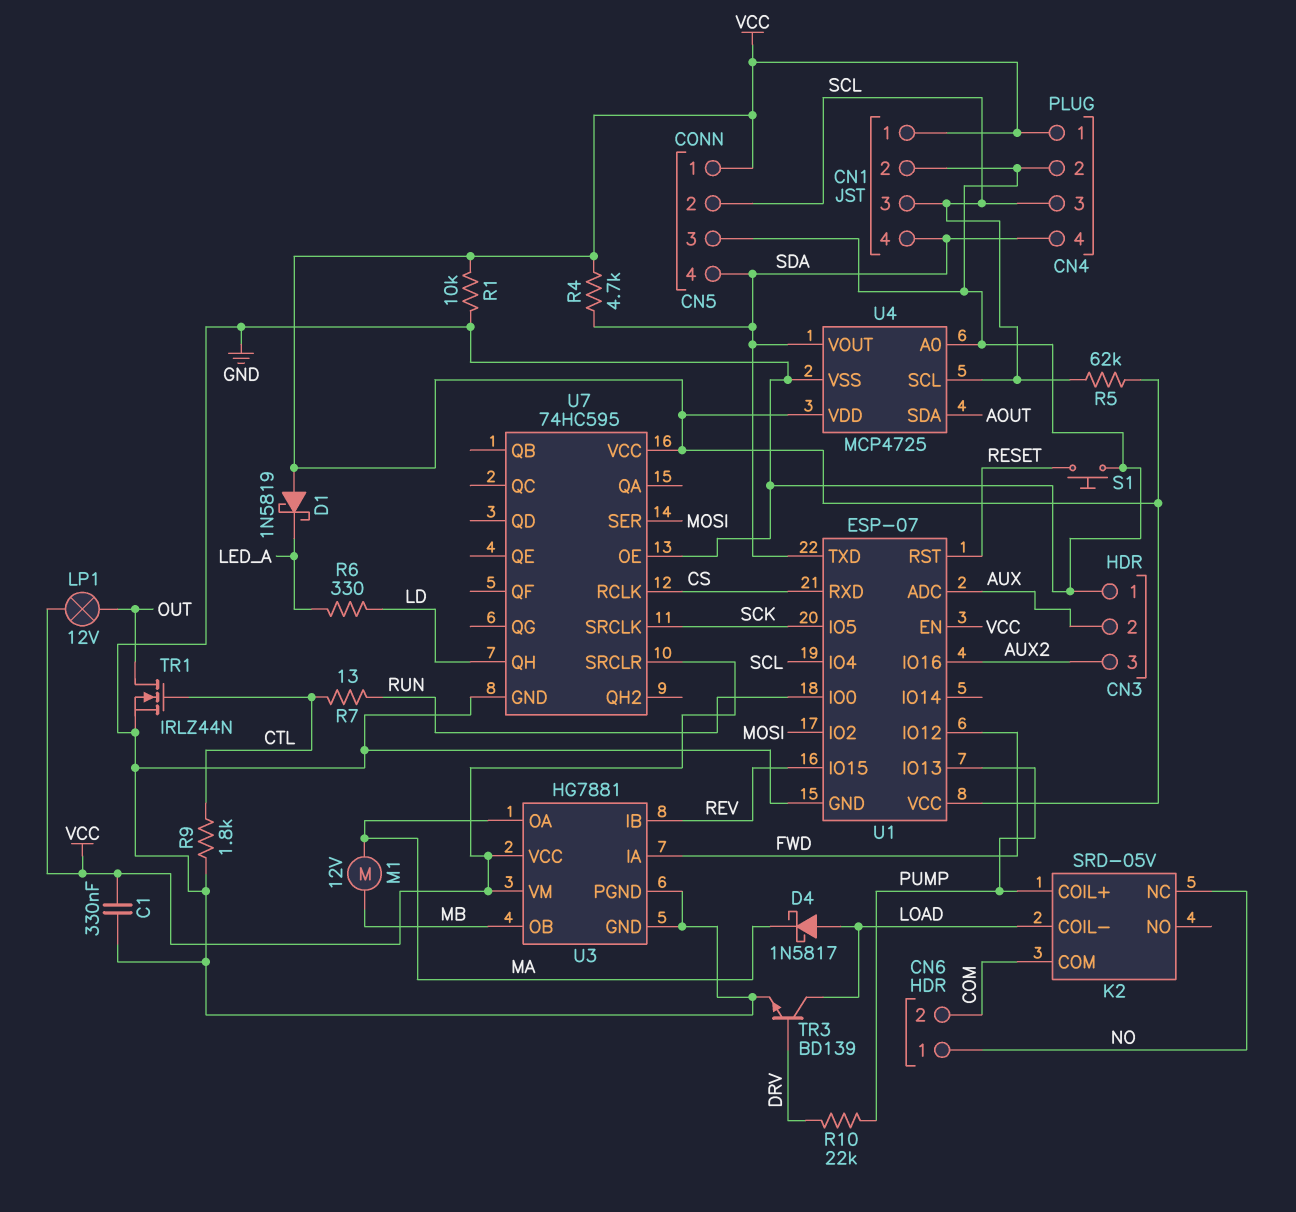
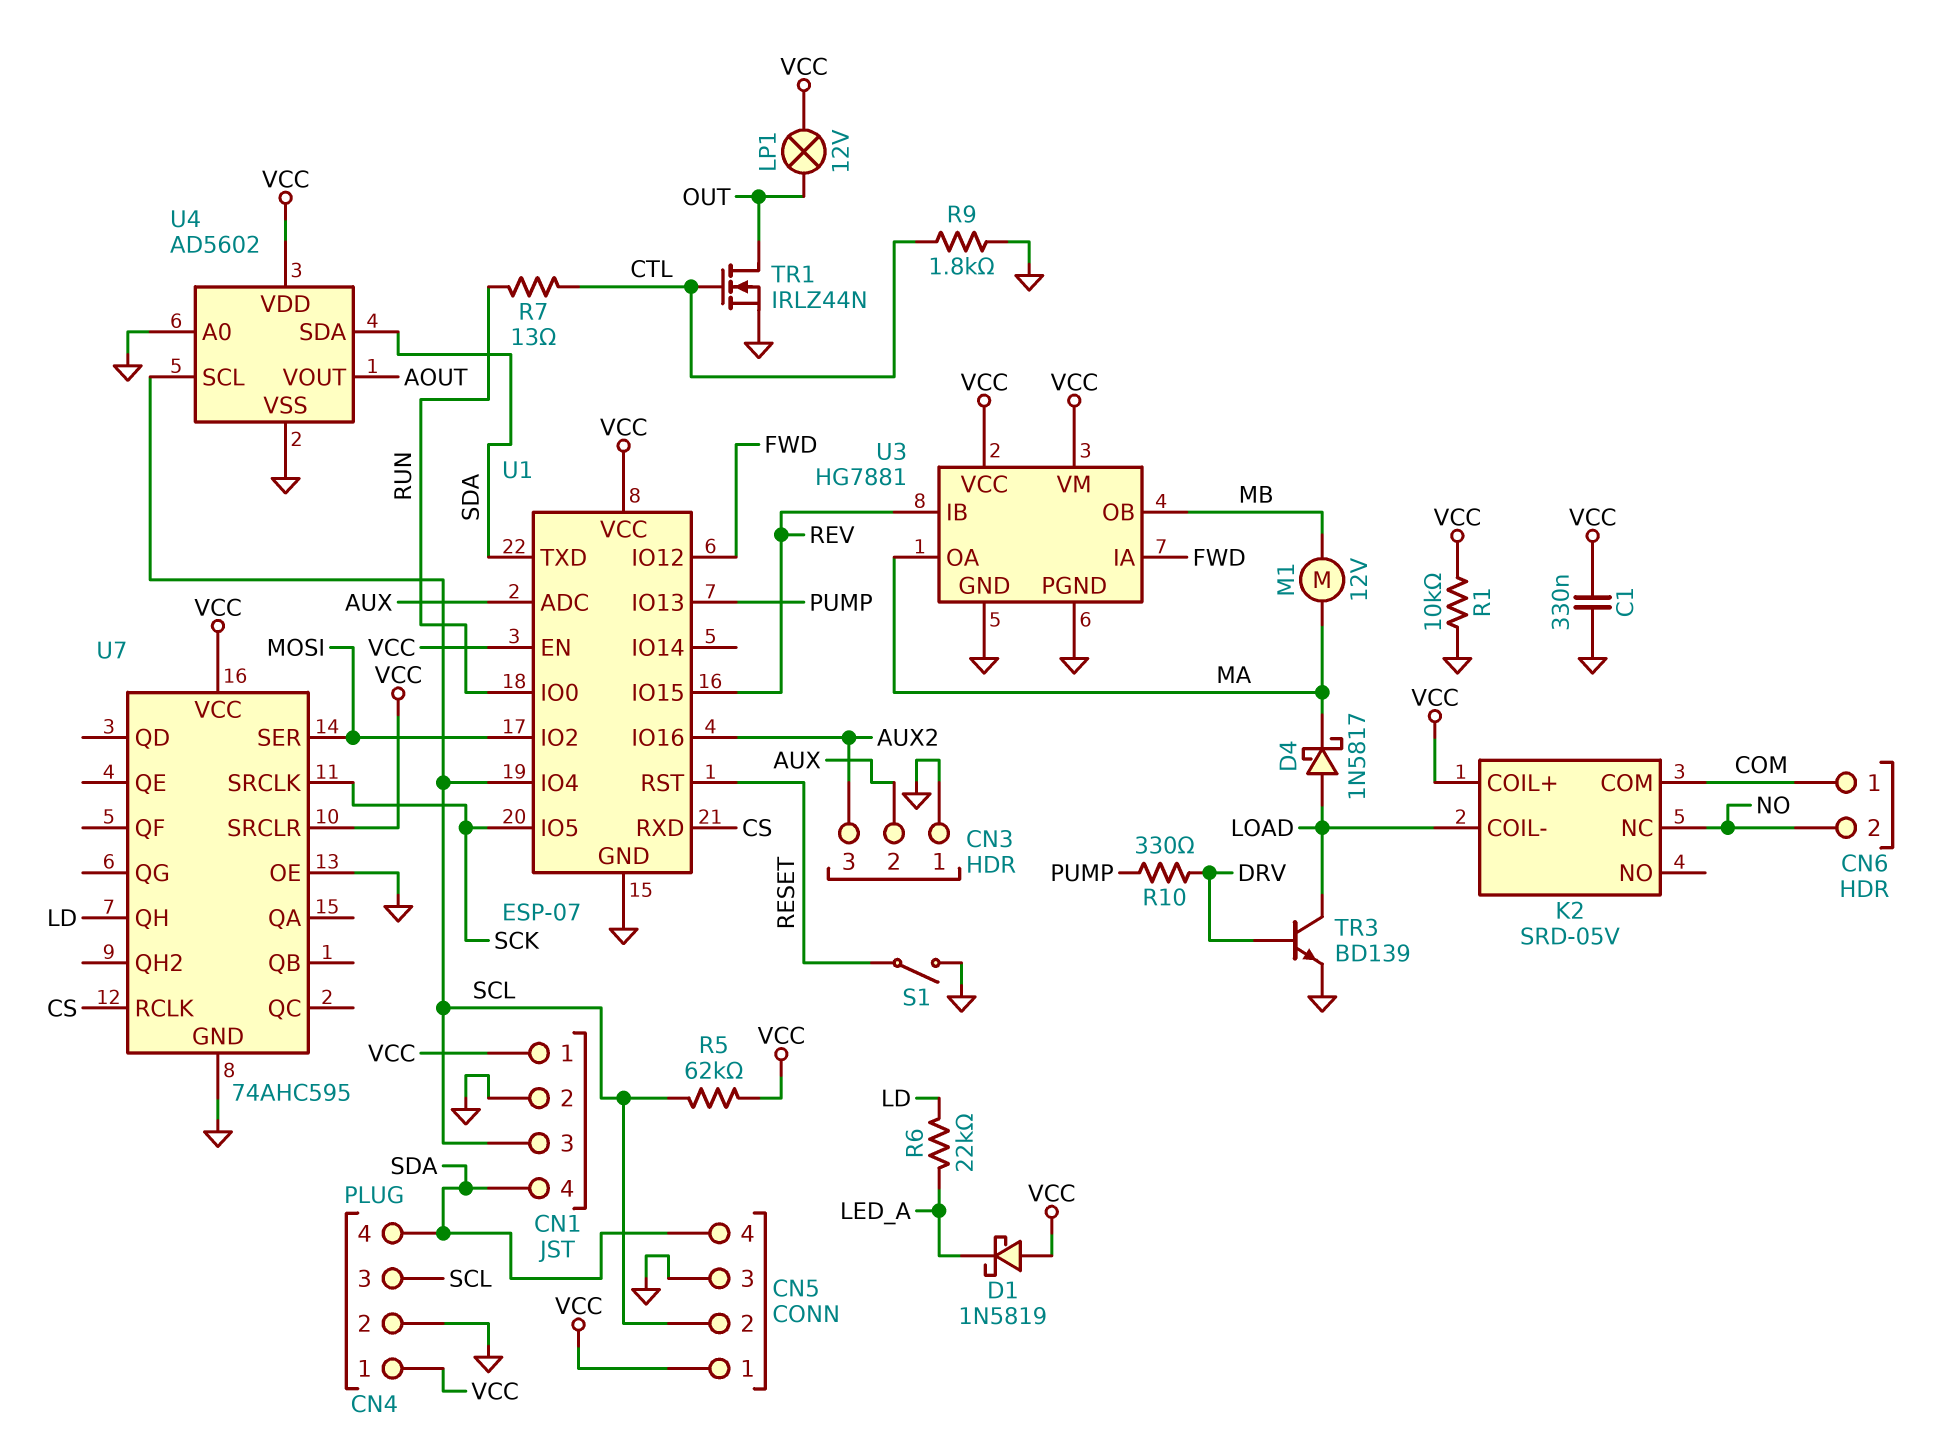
CN6 pin 1: NO -> COM
CN6 pin 2: COM -> NO
K2 pin COIL+: PUMP -> VCC
R4: 4.7k (SDA, VCC) -> none
R6: 330 (LD, LED_A) -> 22k (LD, LED_A)
R10: 22k (DRV, PUMP) -> 330 (DRV, PUMP)
S1: button (GND, RESET) -> switch (GND, RESET)
U4: MCP4725 -> AD5602
U4 pin SDA: AOUT -> SDA
U4 pin VOUT: SDA -> AOUT
U7: 74HC595 -> 74AHC595

